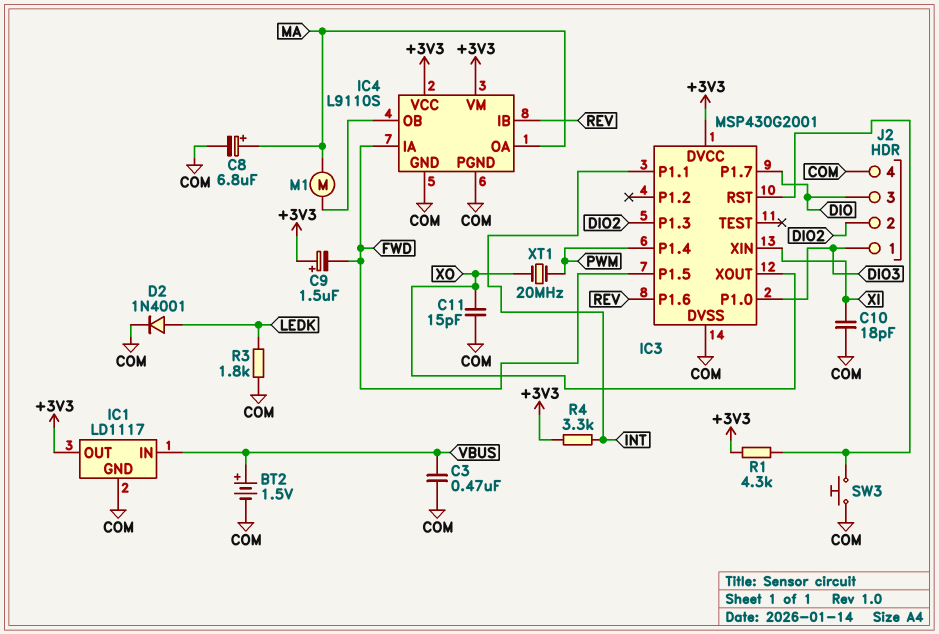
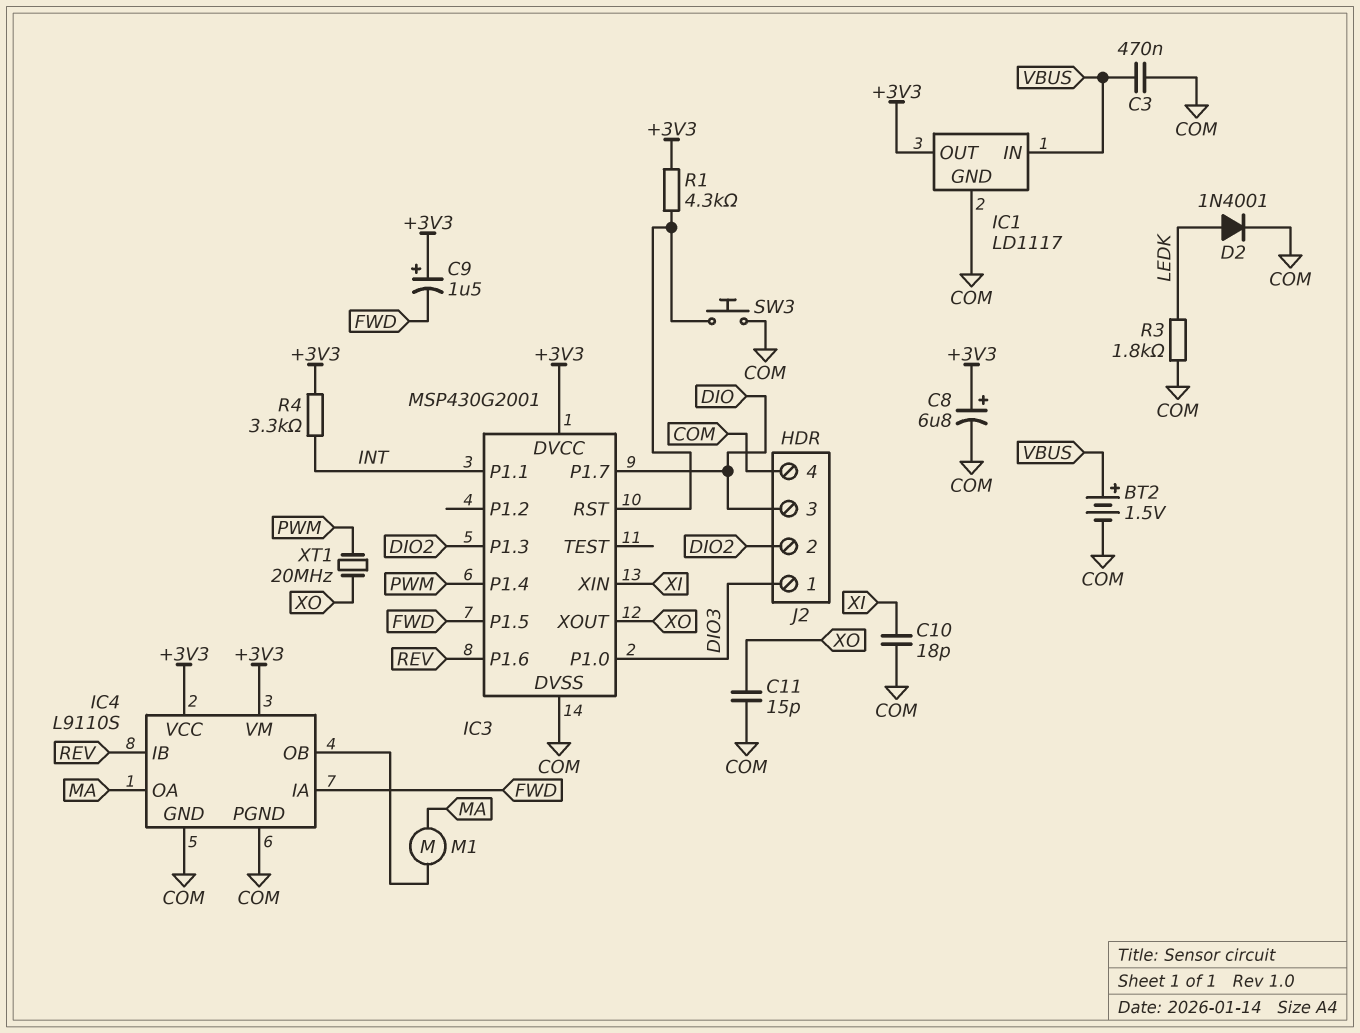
C8: 6.8uF (plus MA, minus COM) -> 6.8uF (plus +3V3, minus COM)

